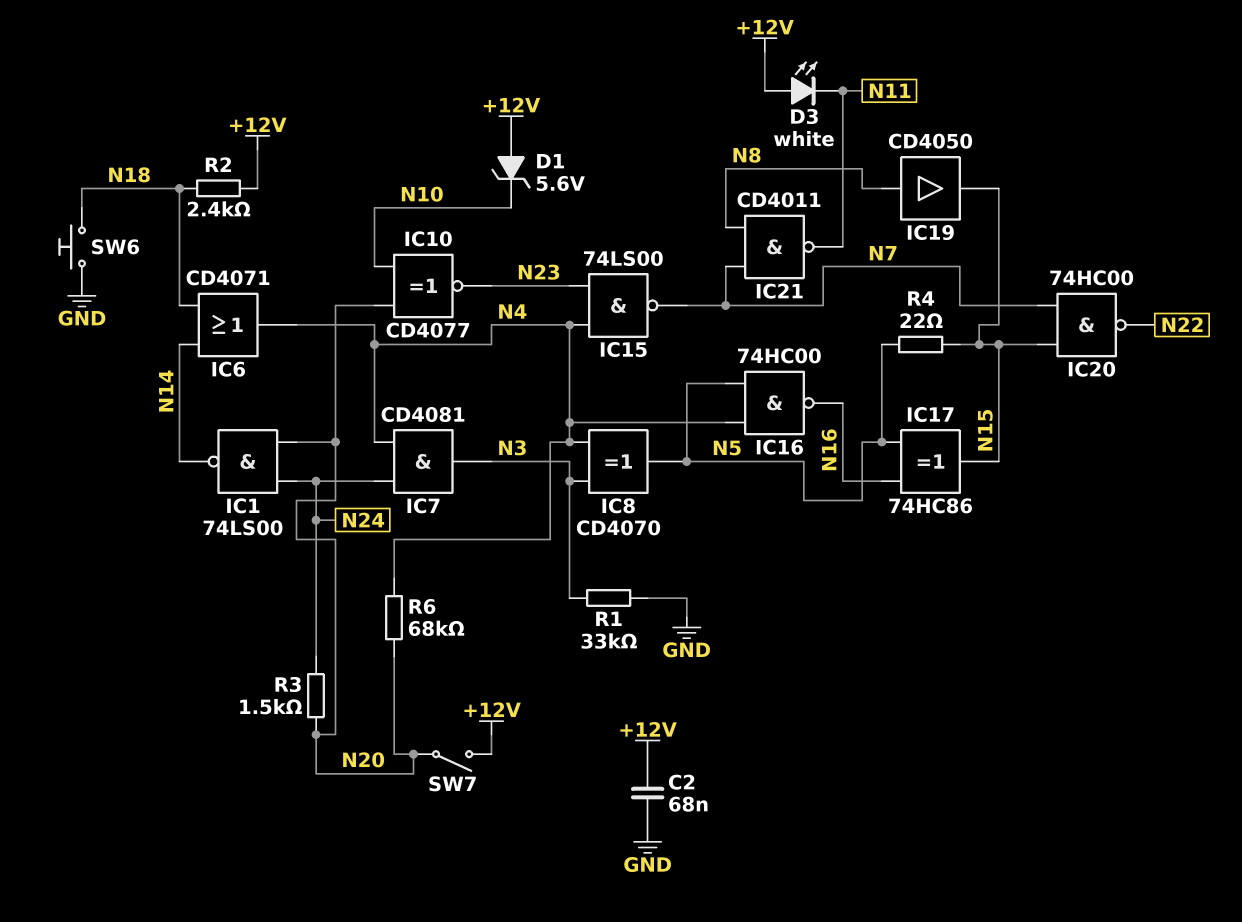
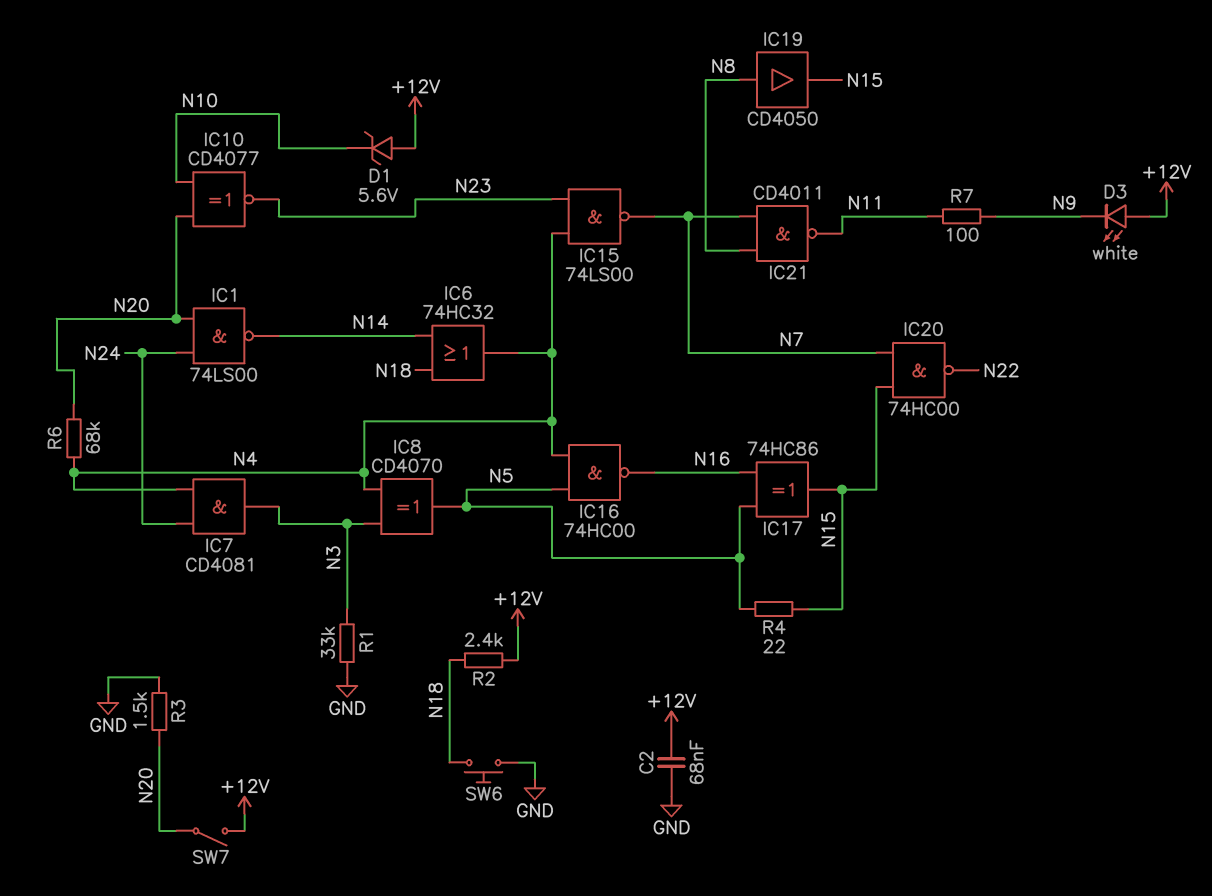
D3: LED white (A +12V, K N11) -> LED white (A +12V, K N9)
IC6: OR CD4071 (in N14, in N18, out N4) -> OR 74HC32 (in N14, in N18, out N4)
R3: 1.5k (N20, N24) -> 1.5k (GND, N20)
R7: none -> 100 (N9, N11)

